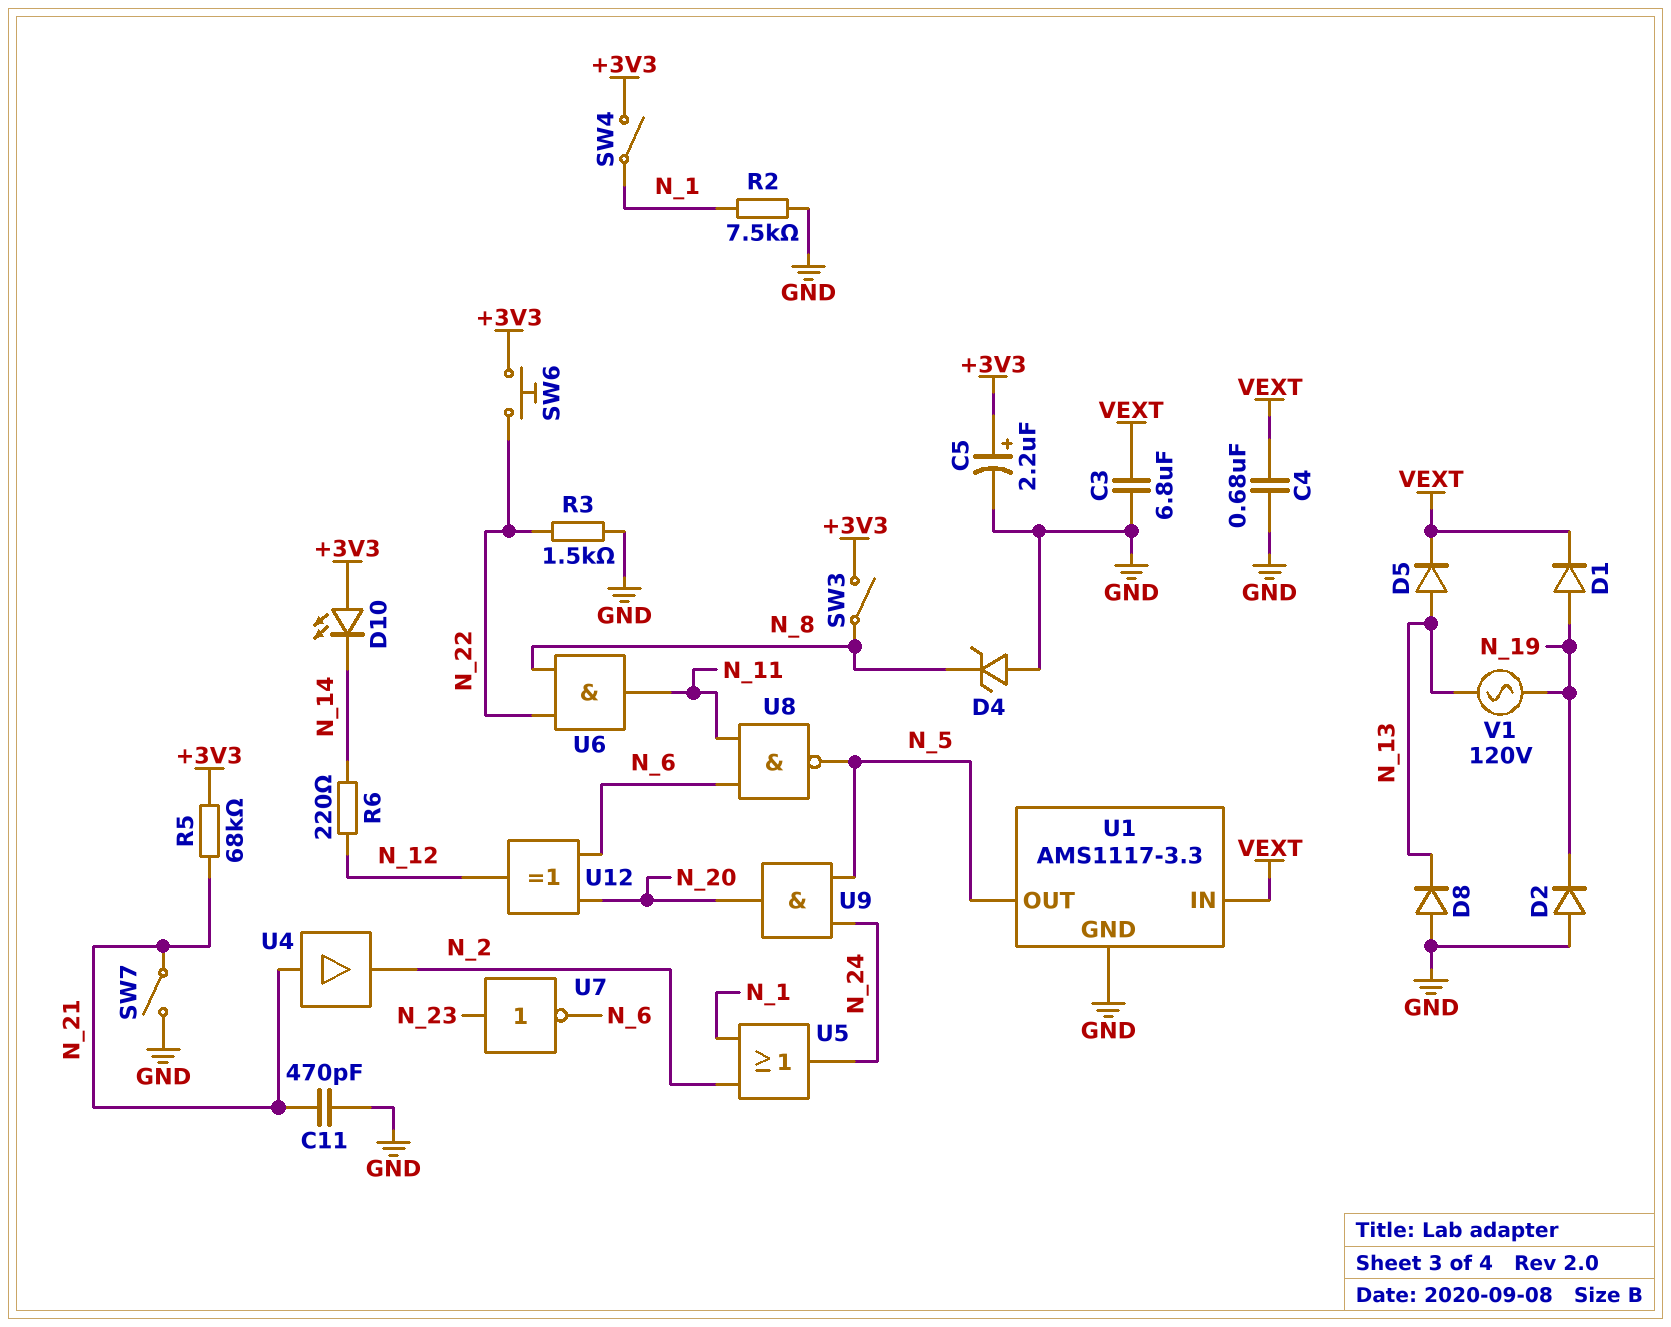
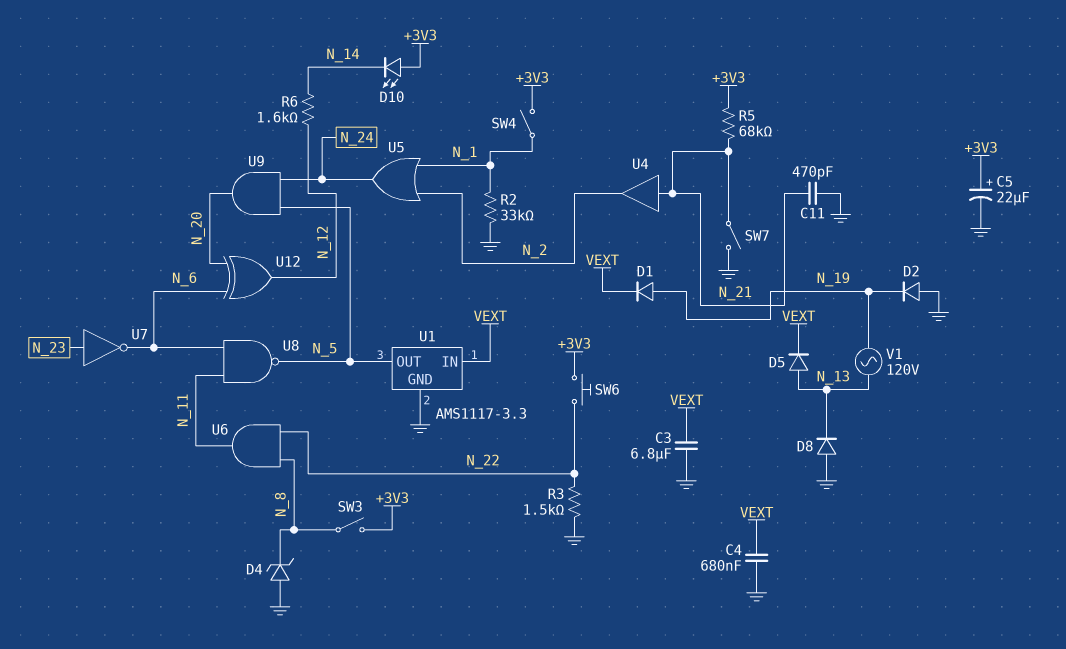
C5: 2.2uF (plus +3V3, minus GND) -> 22uF (plus +3V3, minus GND)
R2: 7.5k (GND, N_1) -> 33k (GND, N_1)
R6: 220 (N_12, N_14) -> 1.6k (N_12, N_14)

